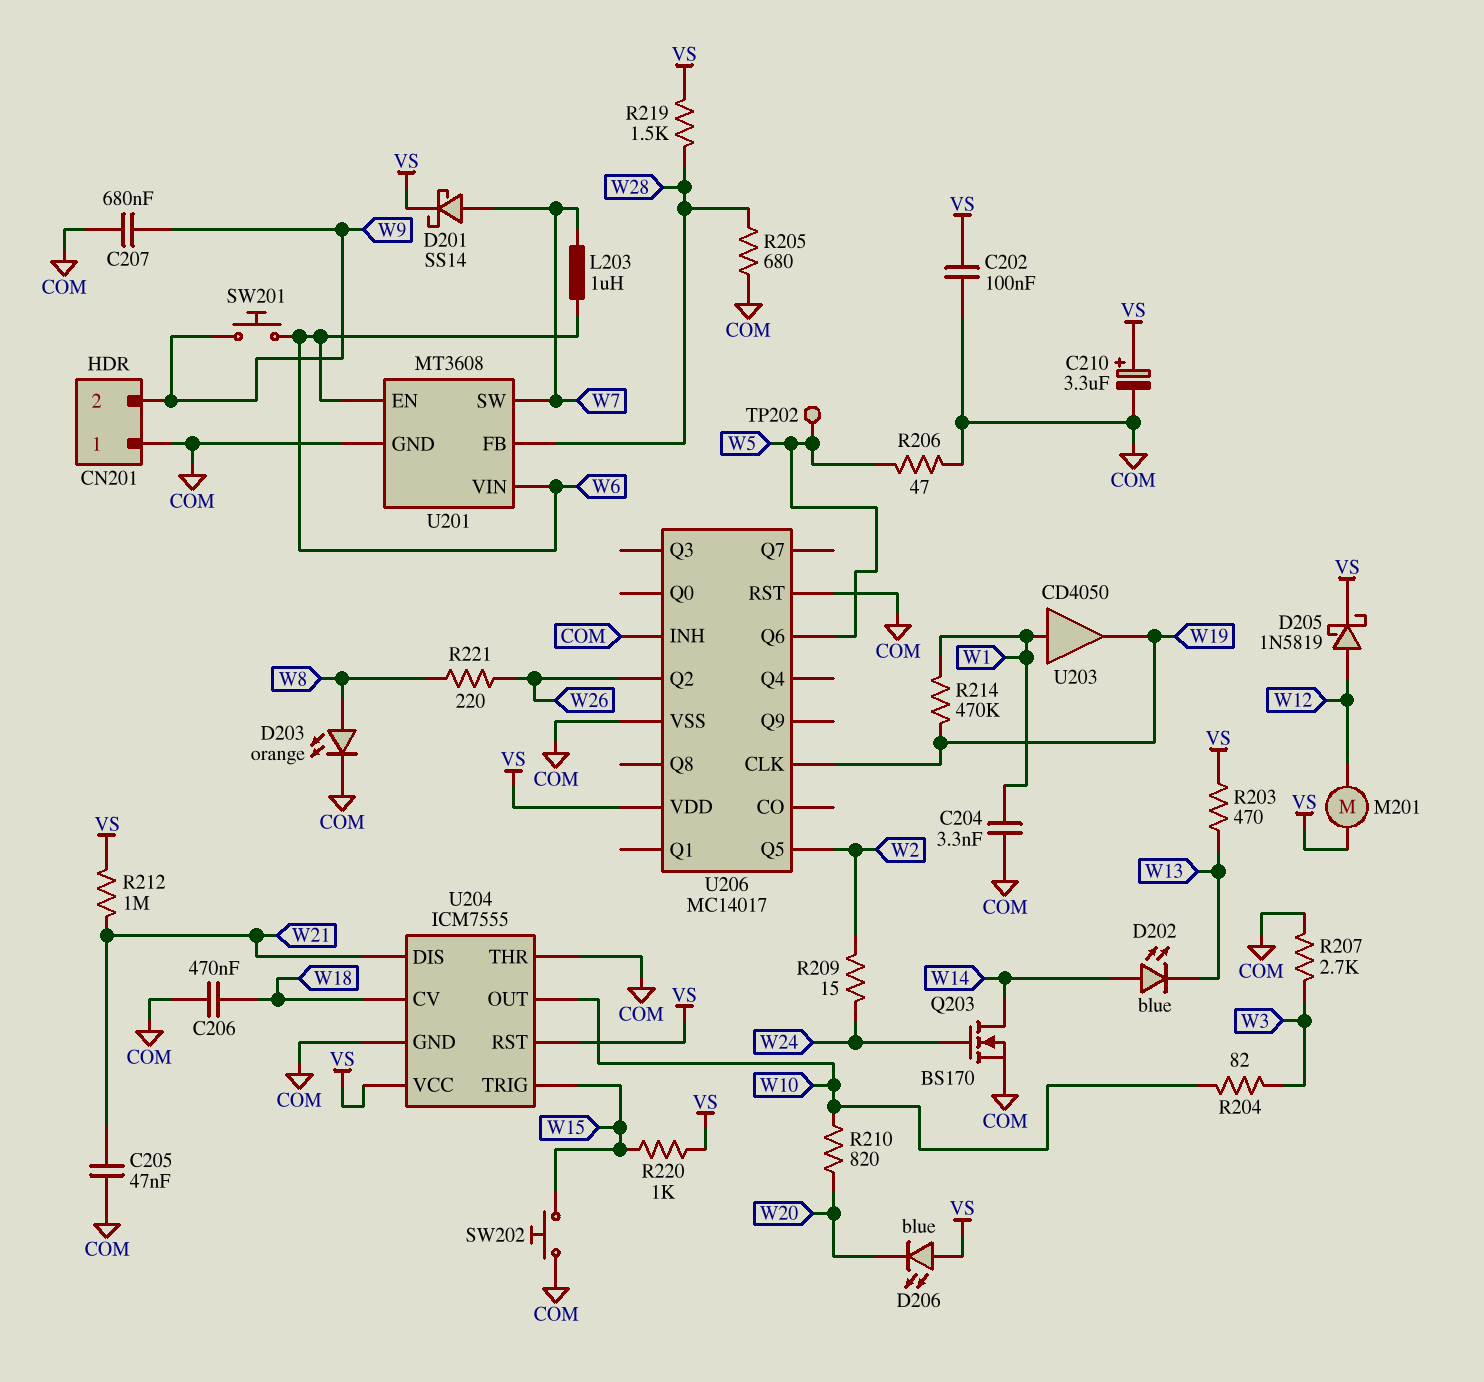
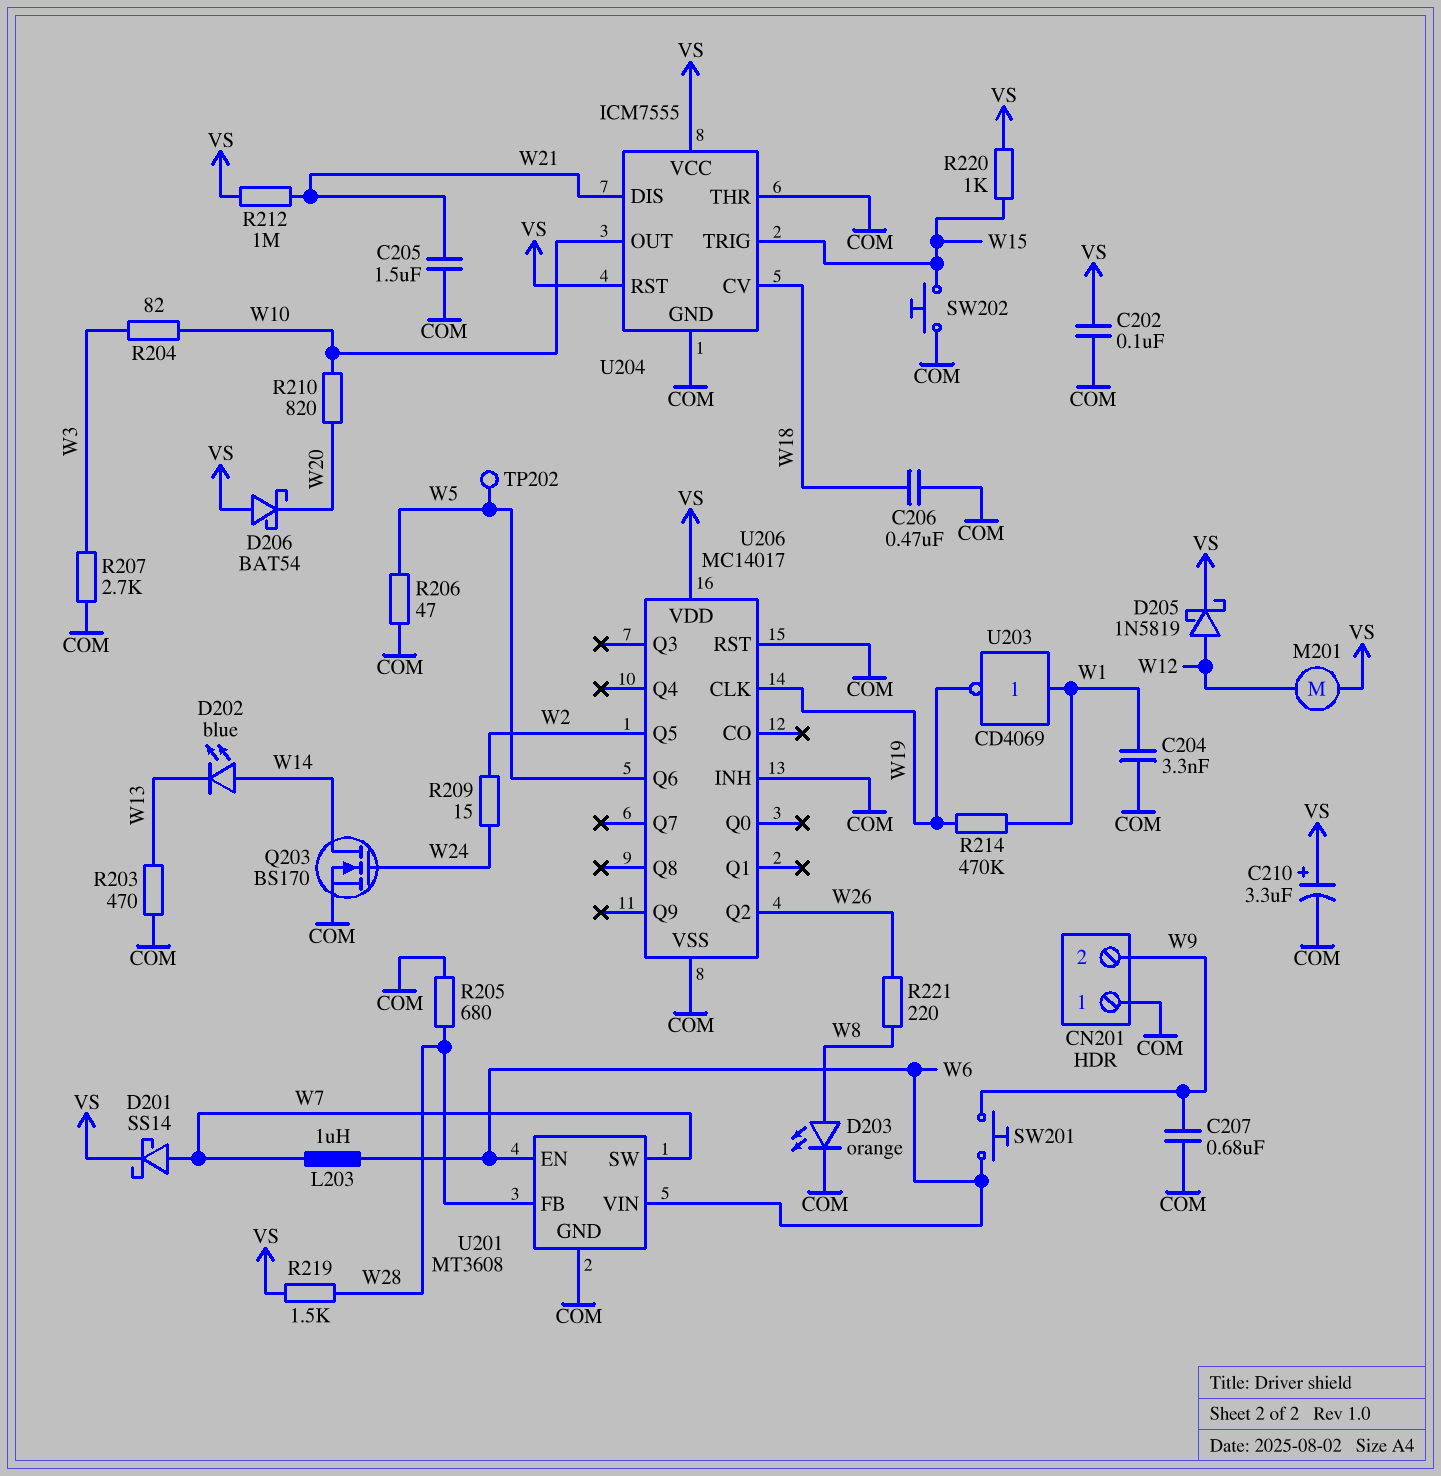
C205: 47nF (COM, W21) -> 1.5uF (COM, W21)
D206: LED blue (A VS, K W20) -> schottky BAT54 (A VS, K W20)
R203: 470 (VS, W13) -> 470 (COM, W13)
U203: buffer CD4050 (in W1, out W19) -> NOT CD4069 (in W1, out W19)

